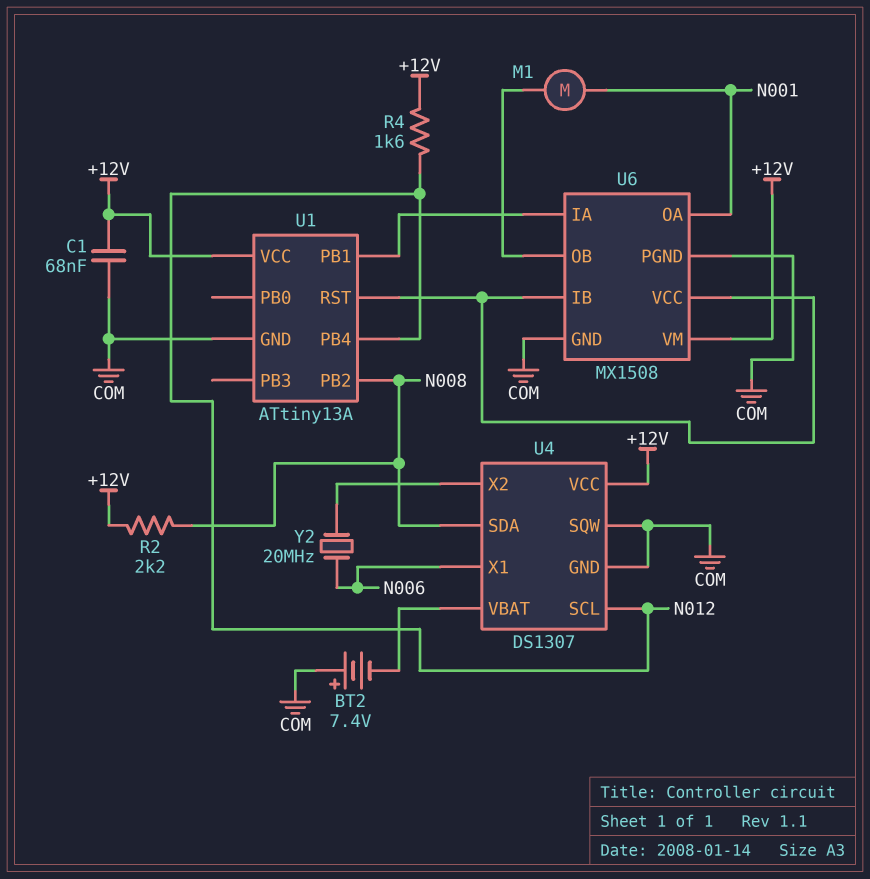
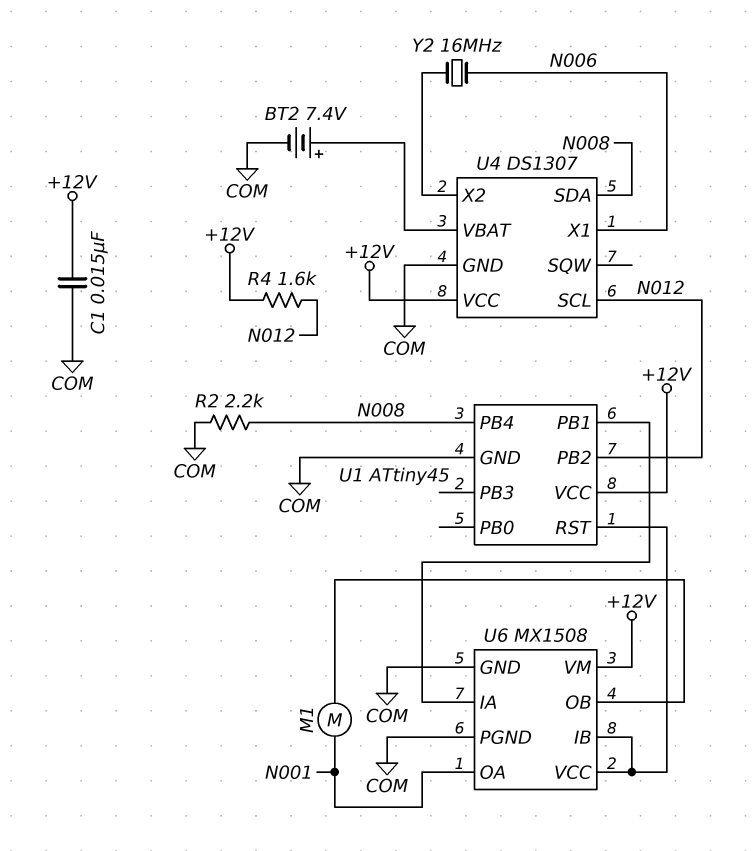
BT2: 7.4V (plus COM, minus U4/VBAT) -> 7.4V (plus U4/VBAT, minus COM)
C1: 68nF (+12V, COM) -> 15nF (+12V, COM)
R2: 2.2k (+12V, N008) -> 2.2k (COM, N008)
U1: ATtiny13A -> ATtiny45
U1 pin PB2: N008 -> N012
U1 pin PB4: N012 -> N008
U4 pin SQW: COM -> none
Y2: 20MHz (N006, U4/X2) -> 16MHz (N006, U4/X2)

